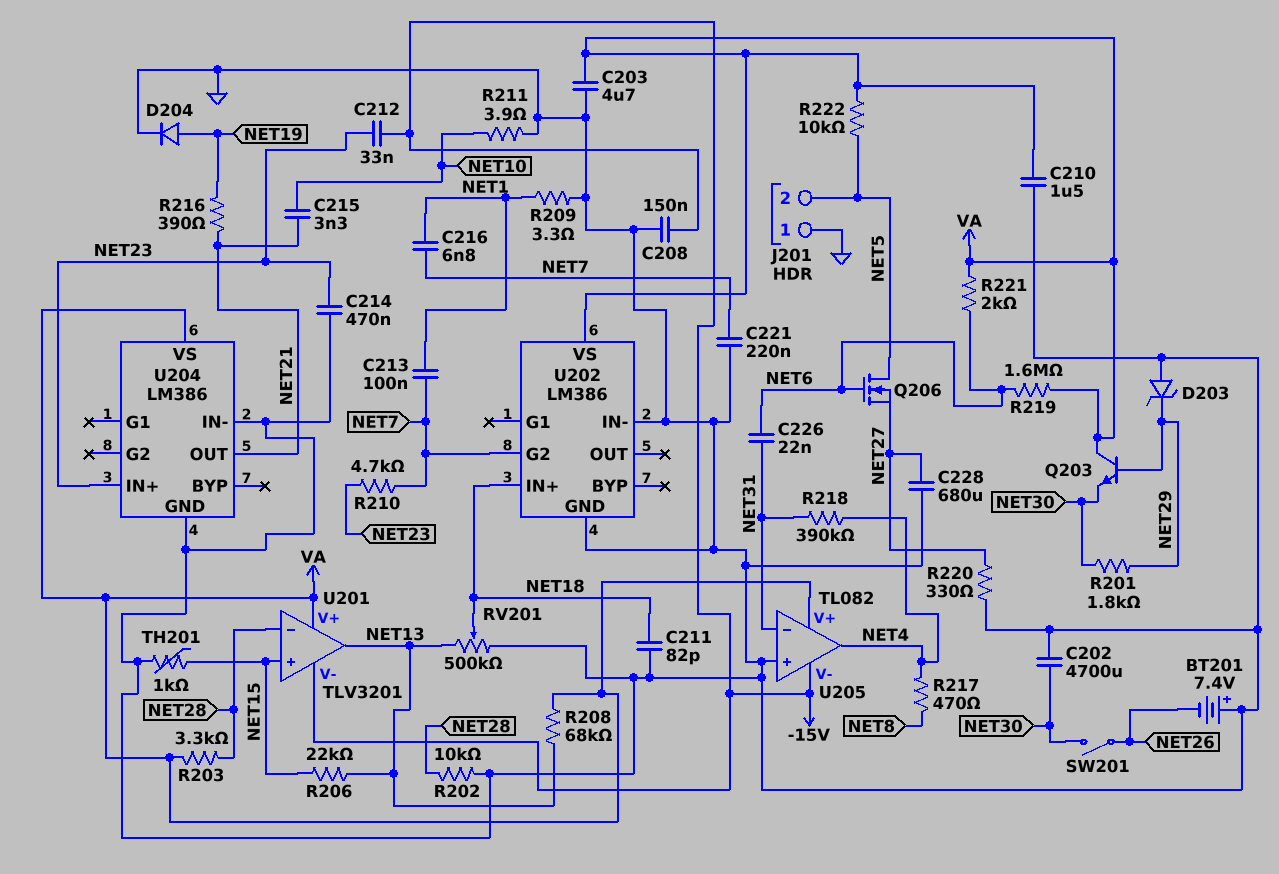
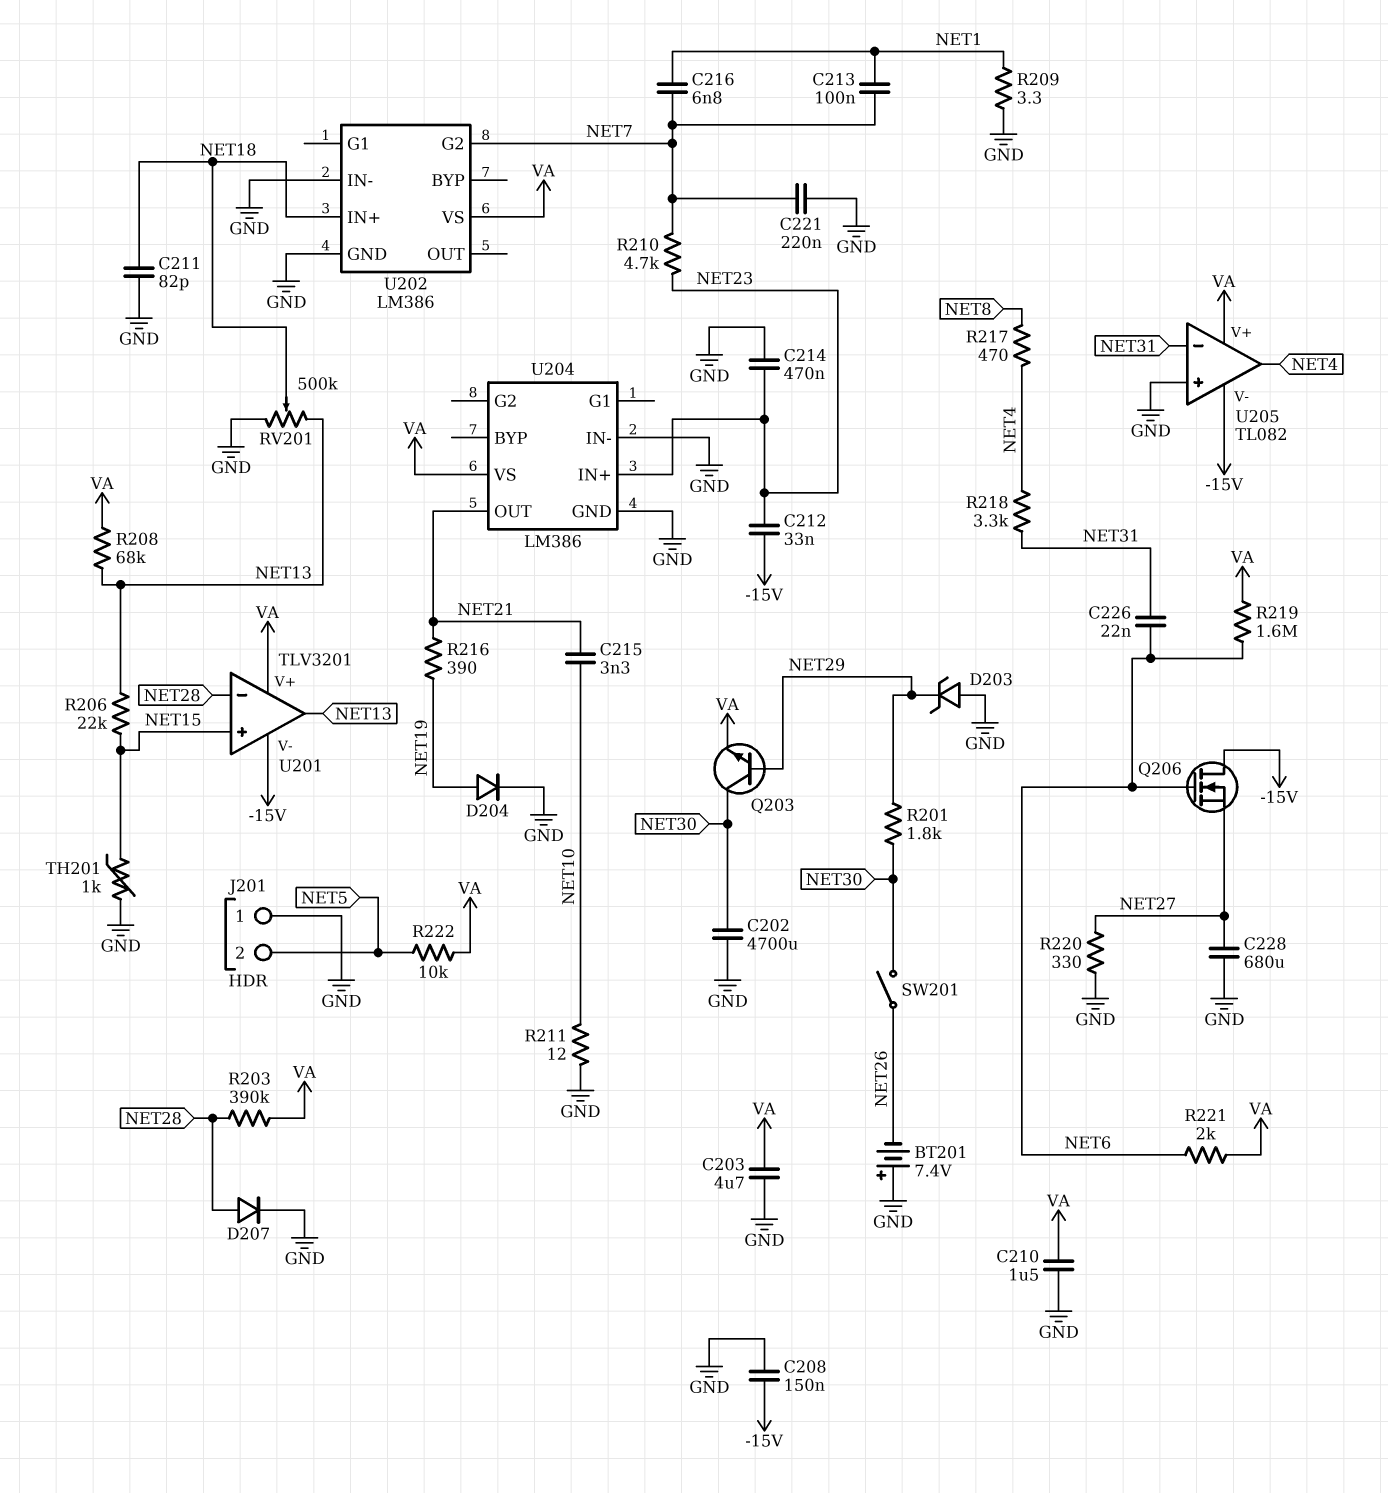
D207: none -> diode (A NET28, K GND)
Q203: NPN (B NET29, C VA, E NET30) -> NPN (B NET29, C NET30, E VA)
Q206: NMOS (G NET6, D NET5, S NET27) -> NMOS (G NET6, D -15V, S NET27)
R202: 10k (GND, NET28) -> none
R203: 3.3k (NET28, VA) -> 390k (NET28, VA)
R211: 3.9 (GND, NET10) -> 12 (GND, NET10)
R218: 390k (NET4, NET31) -> 3.3k (NET4, NET31)

